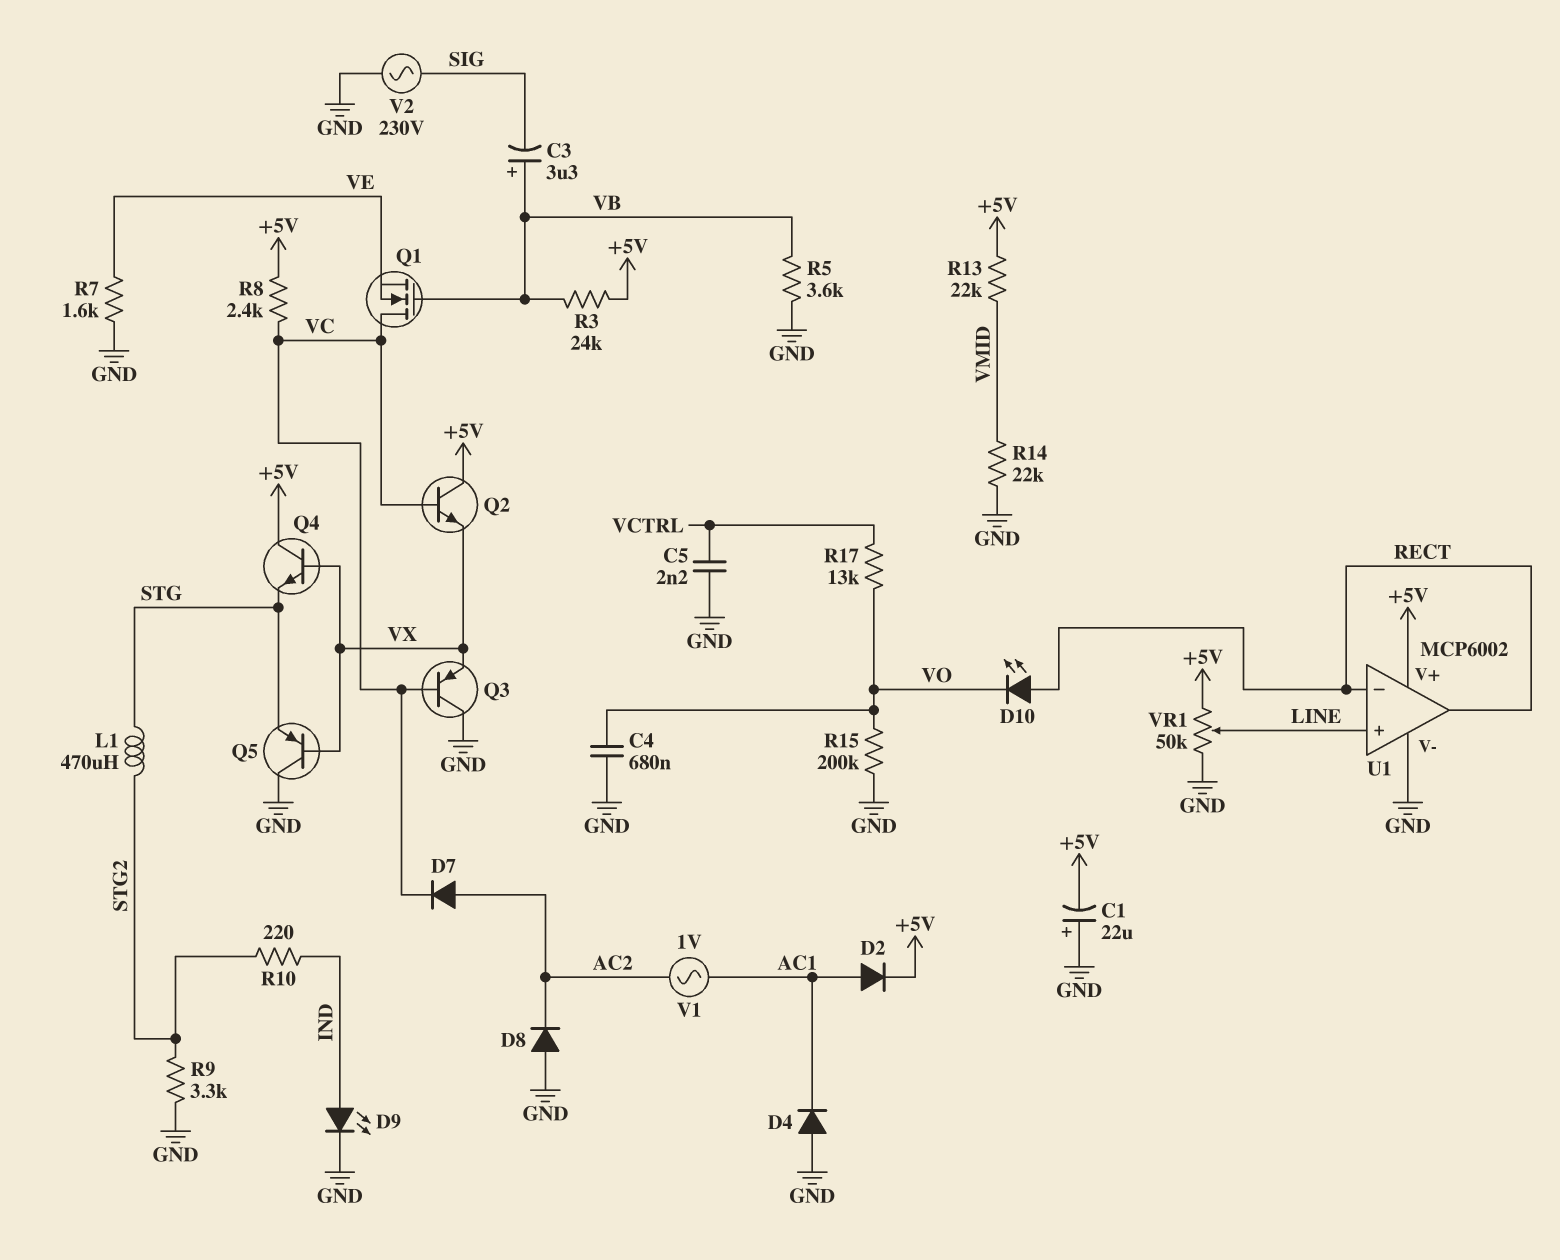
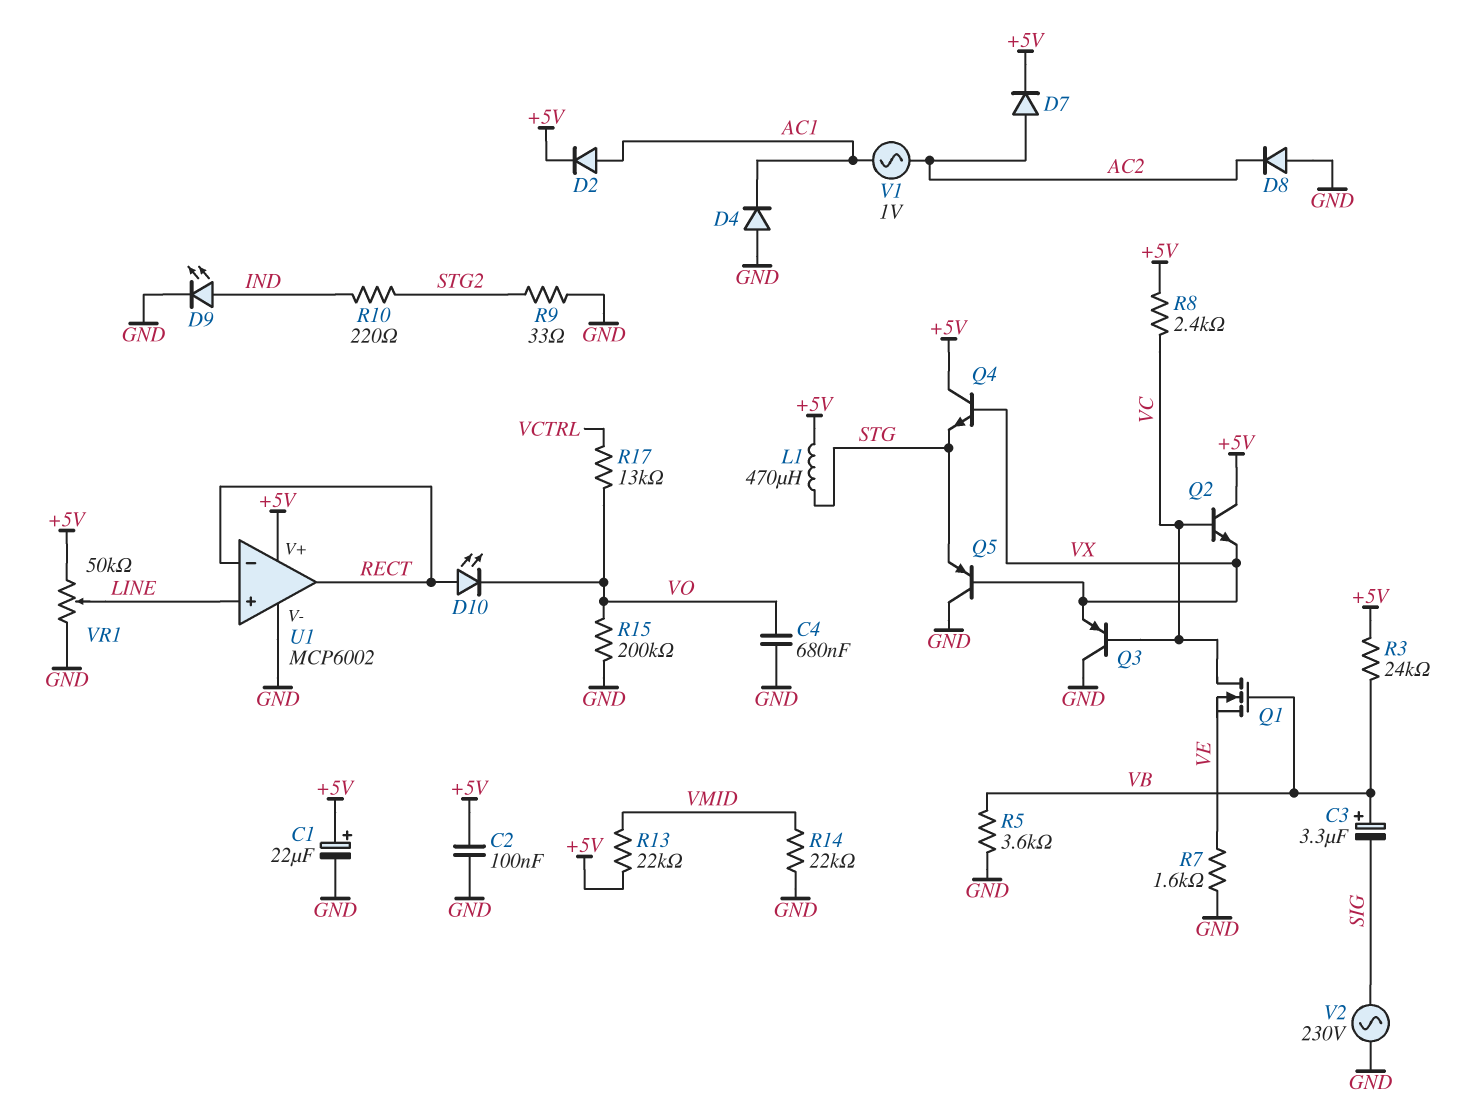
C1: 22uF (plus GND, minus +5V) -> 22uF (plus +5V, minus GND)
C2: none -> 100nF (+5V, GND)
C5: 2.2nF (GND, VCTRL) -> none
D7: diode (A AC2, K VC) -> diode (A AC2, K +5V)
L1: 470uH (STG, STG2) -> 470uH (+5V, STG)
R9: 3.3k (GND, STG2) -> 33 (GND, STG2)

